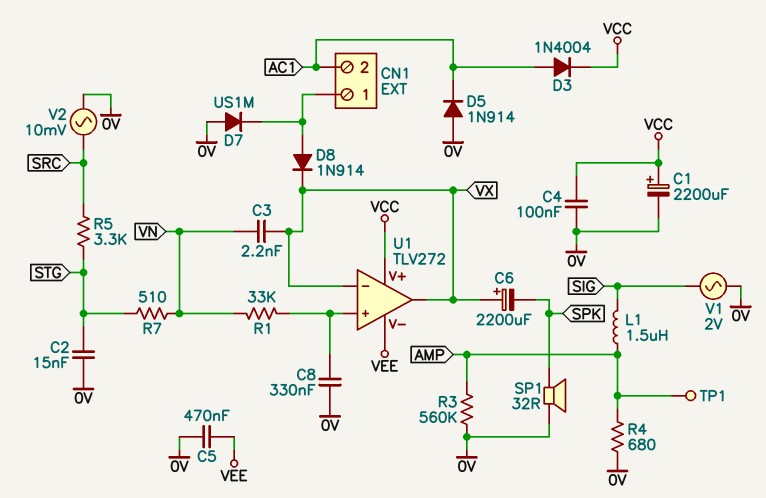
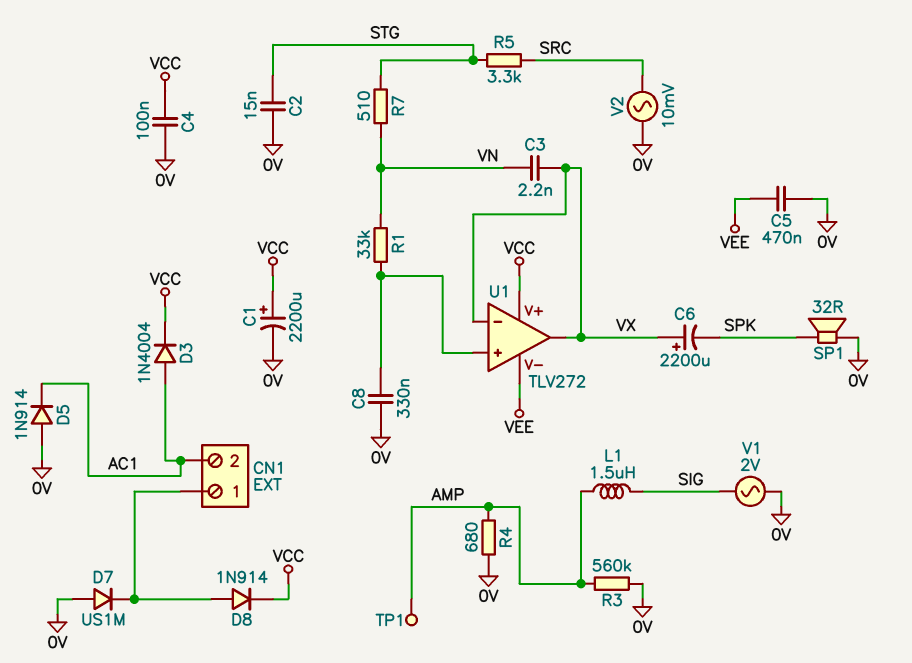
D8: diode 1N914 (A CN1/1, K VX) -> diode 1N914 (A CN1/1, K VCC)

